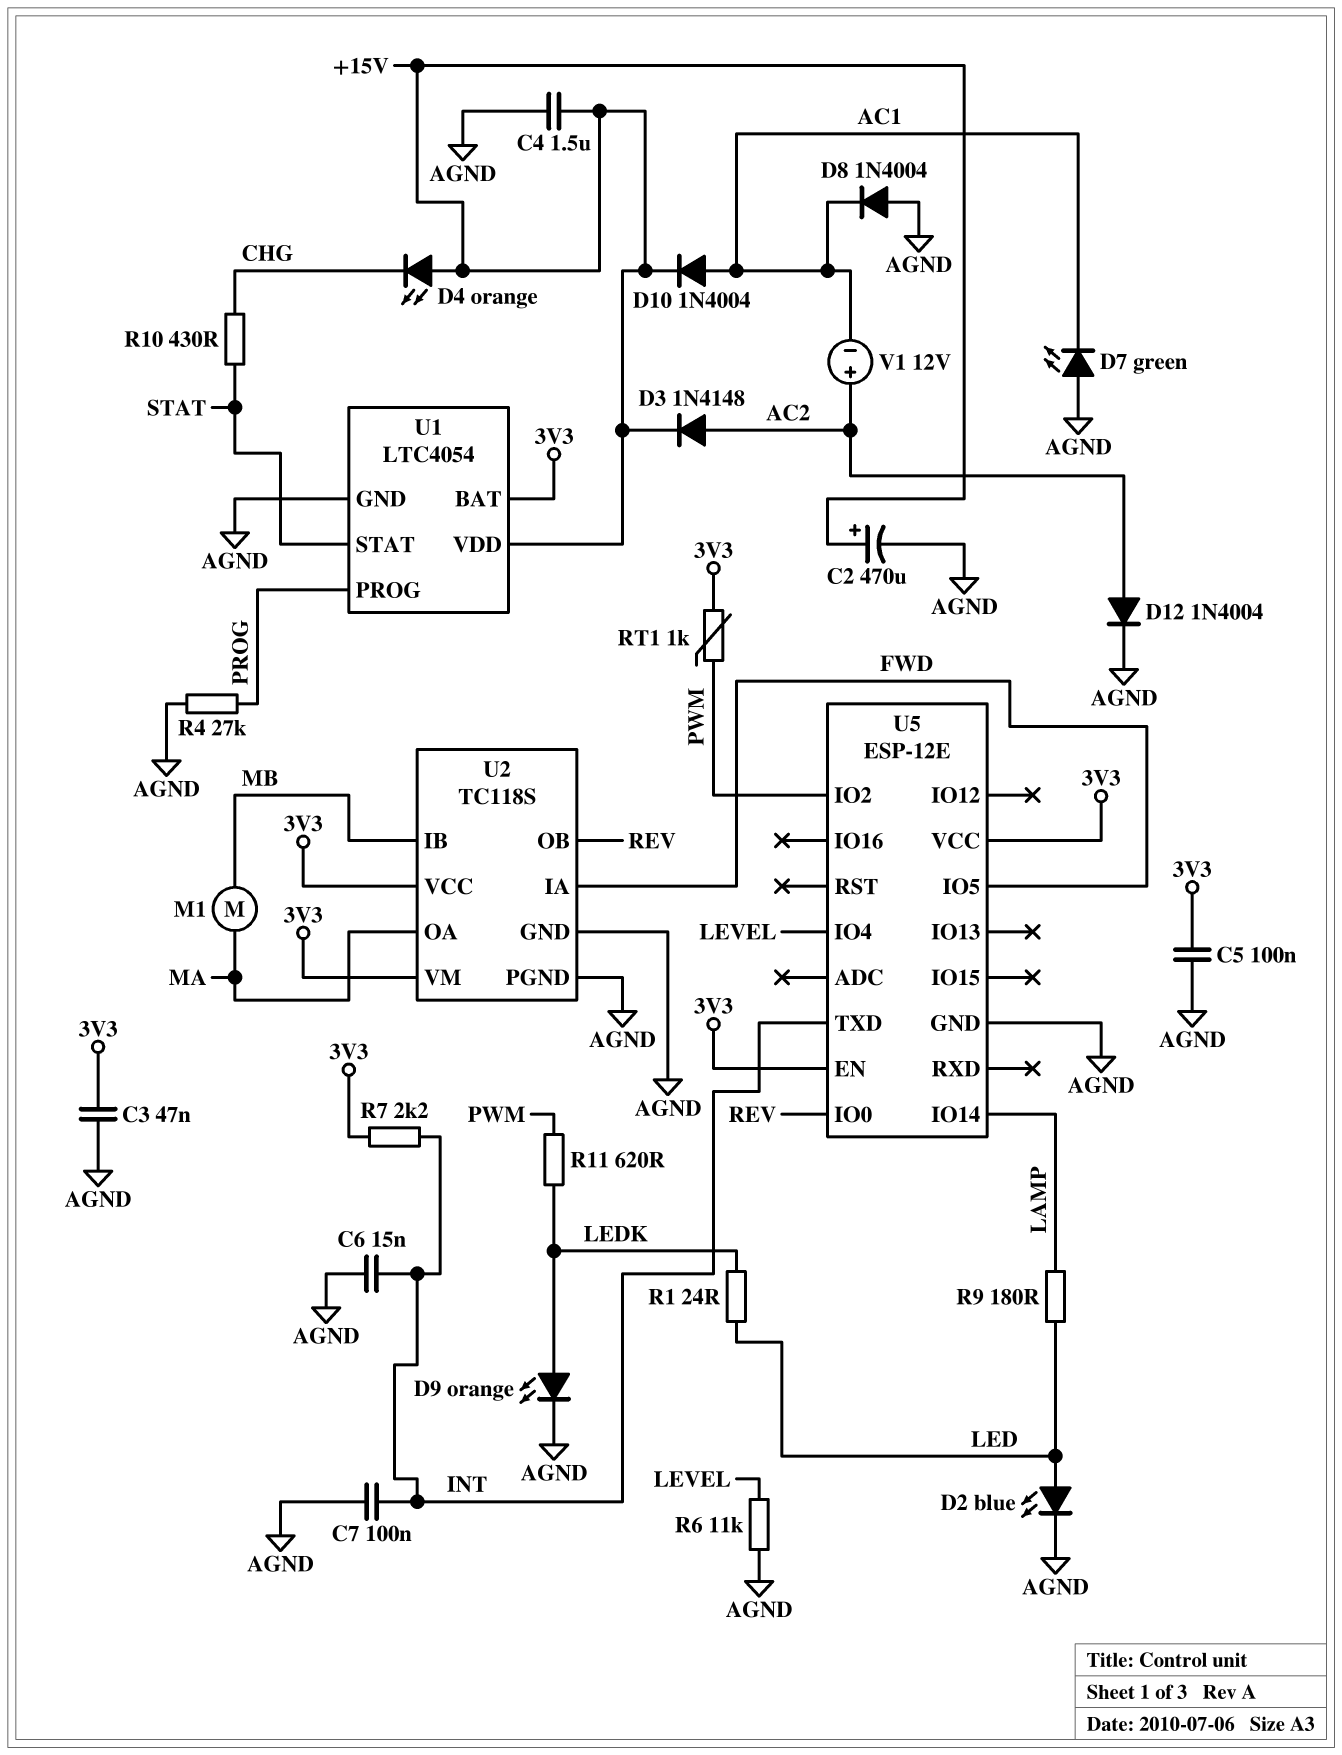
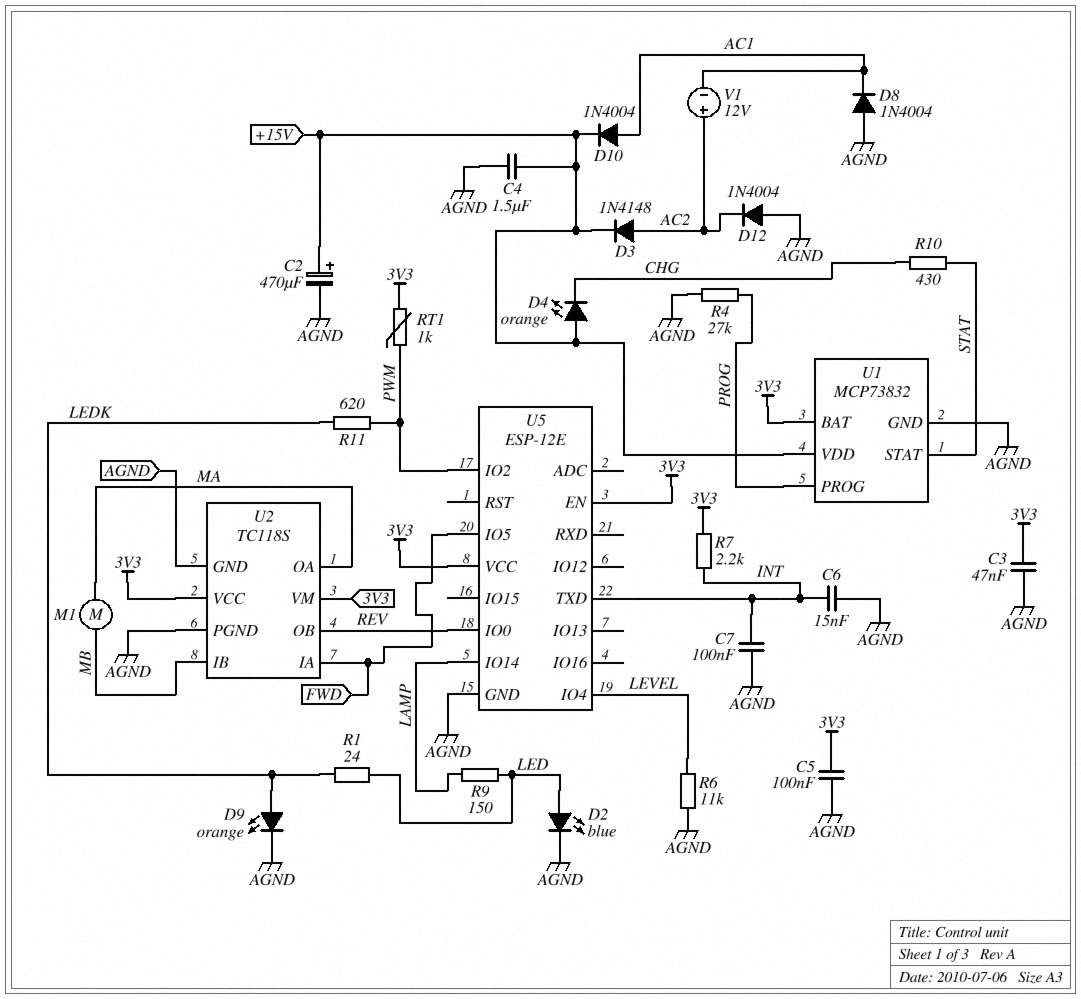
D7: LED green (A AGND, K AC1) -> none
D12: diode 1N4004 (A AC2, K AGND) -> diode 1N4004 (A AGND, K AC2)
R9: 180 (LAMP, LED) -> 150 (LAMP, LED)
U1: LTC4054 -> MCP73832

